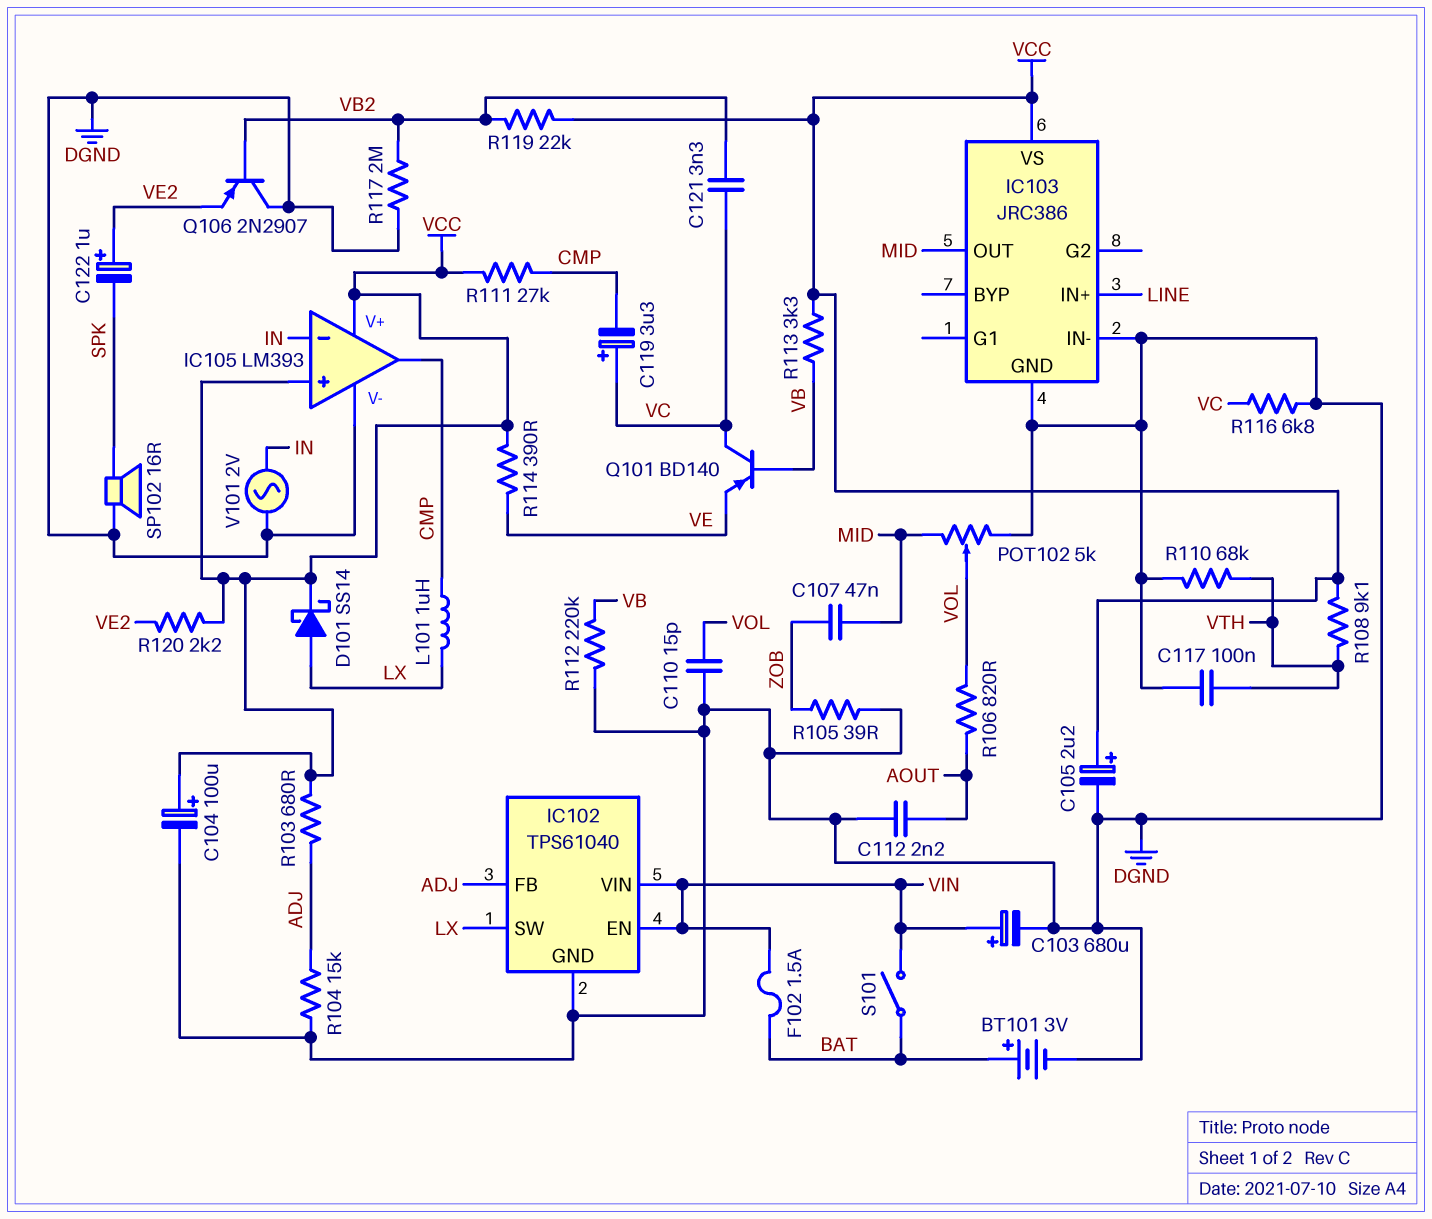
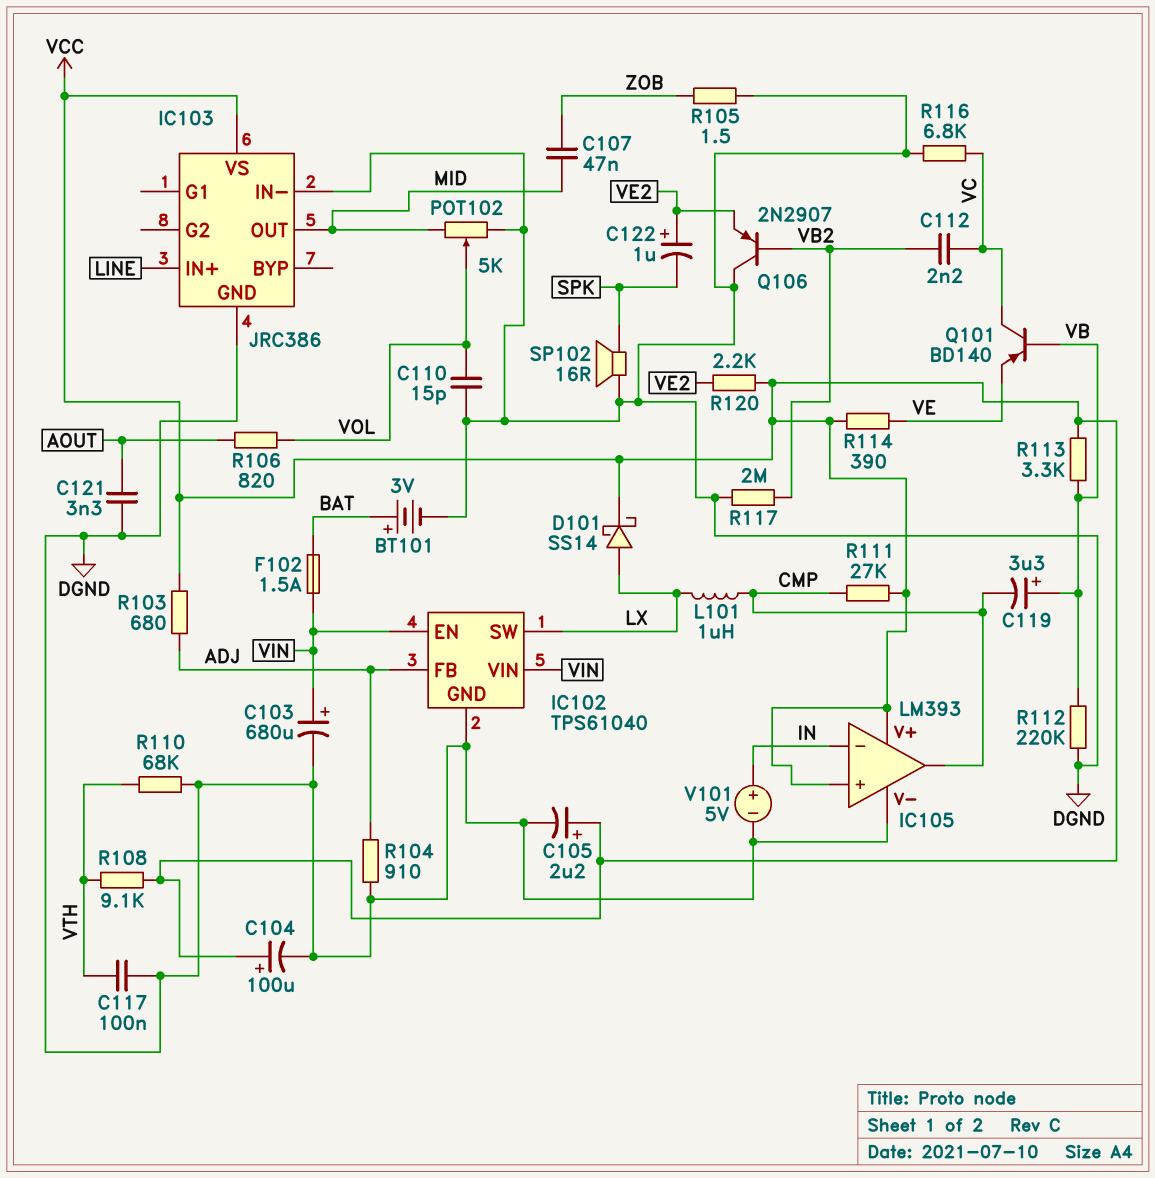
C112: 2.2nF (AOUT, DGND) -> 2.2nF (VB2, VC)
C119: 3.3uF (plus VC, minus CMP) -> 3.3uF (plus VB, minus CMP)
C121: 3.3nF (VB2, VC) -> 3.3nF (AOUT, DGND)
R104: 15k (ADJ, DGND) -> 910 (ADJ, DGND)
R105: 39 (DGND, ZOB) -> 1.5 (DGND, ZOB)
R119: 22k (VB2, VCC) -> none
S101: switch (BAT, VIN) -> none
V101: AC 2V (DGND, IN) -> 5V (plus IN, minus DGND)

